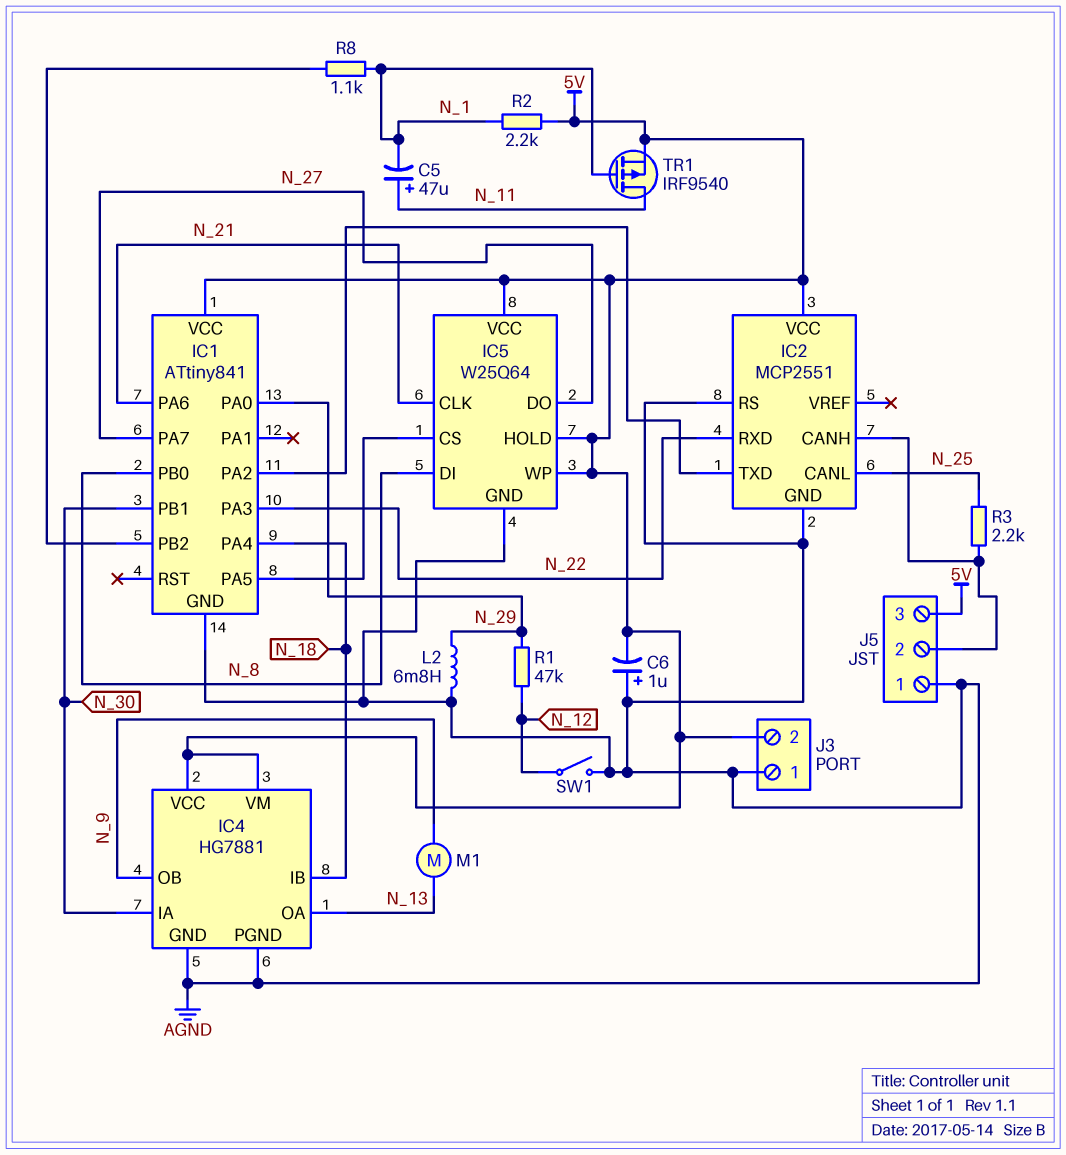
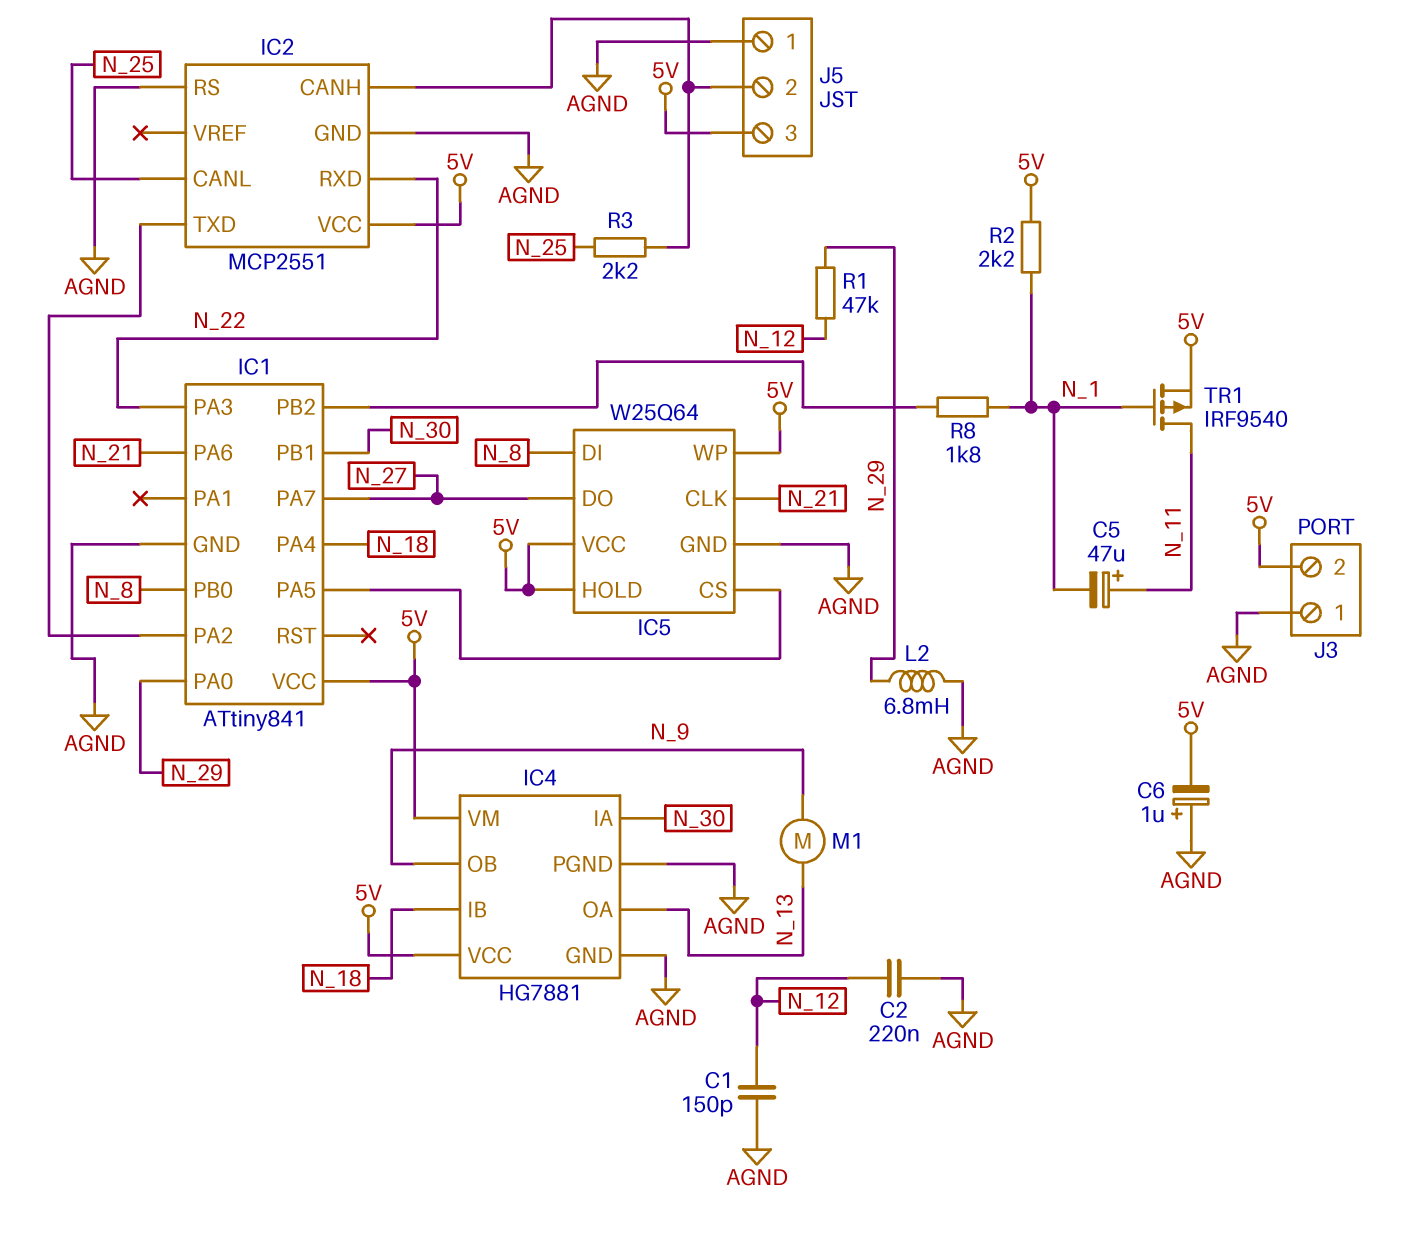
C1: none -> 150pF (AGND, N_12)
C2: none -> 220nF (AGND, N_12)
R8: 1.1k (IC1/PB2, N_1) -> 1.8k (IC1/PB2, N_1)
SW1: switch (AGND, N_12) -> none

